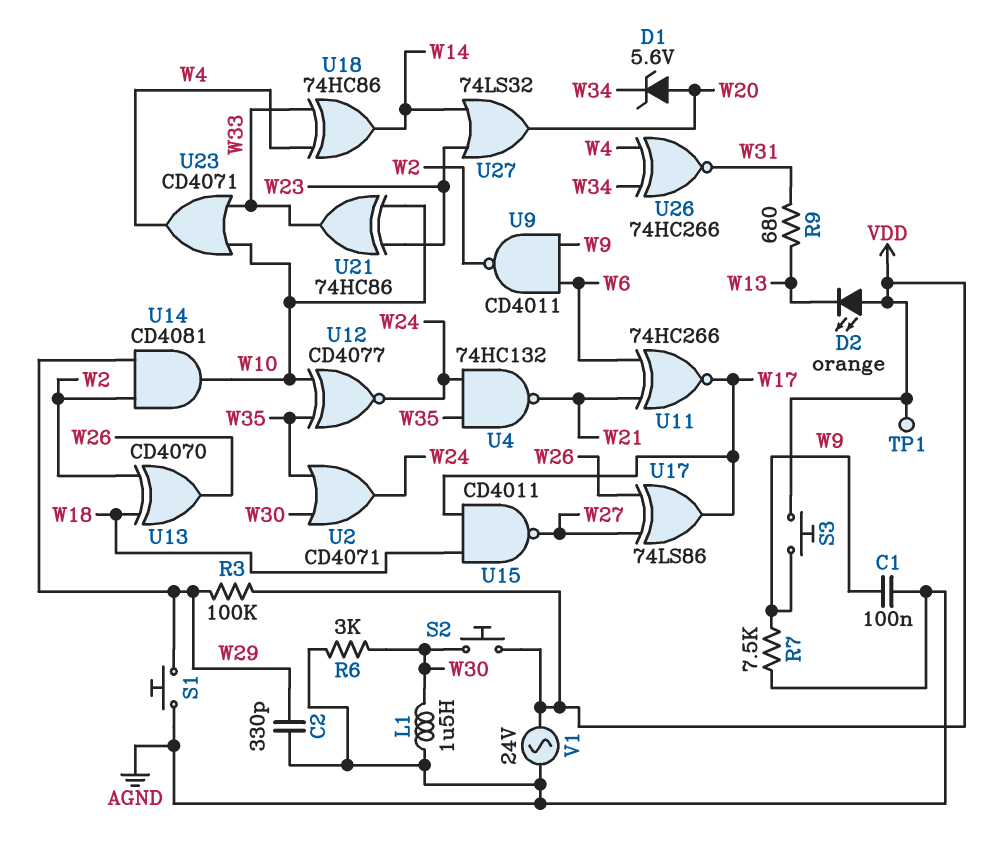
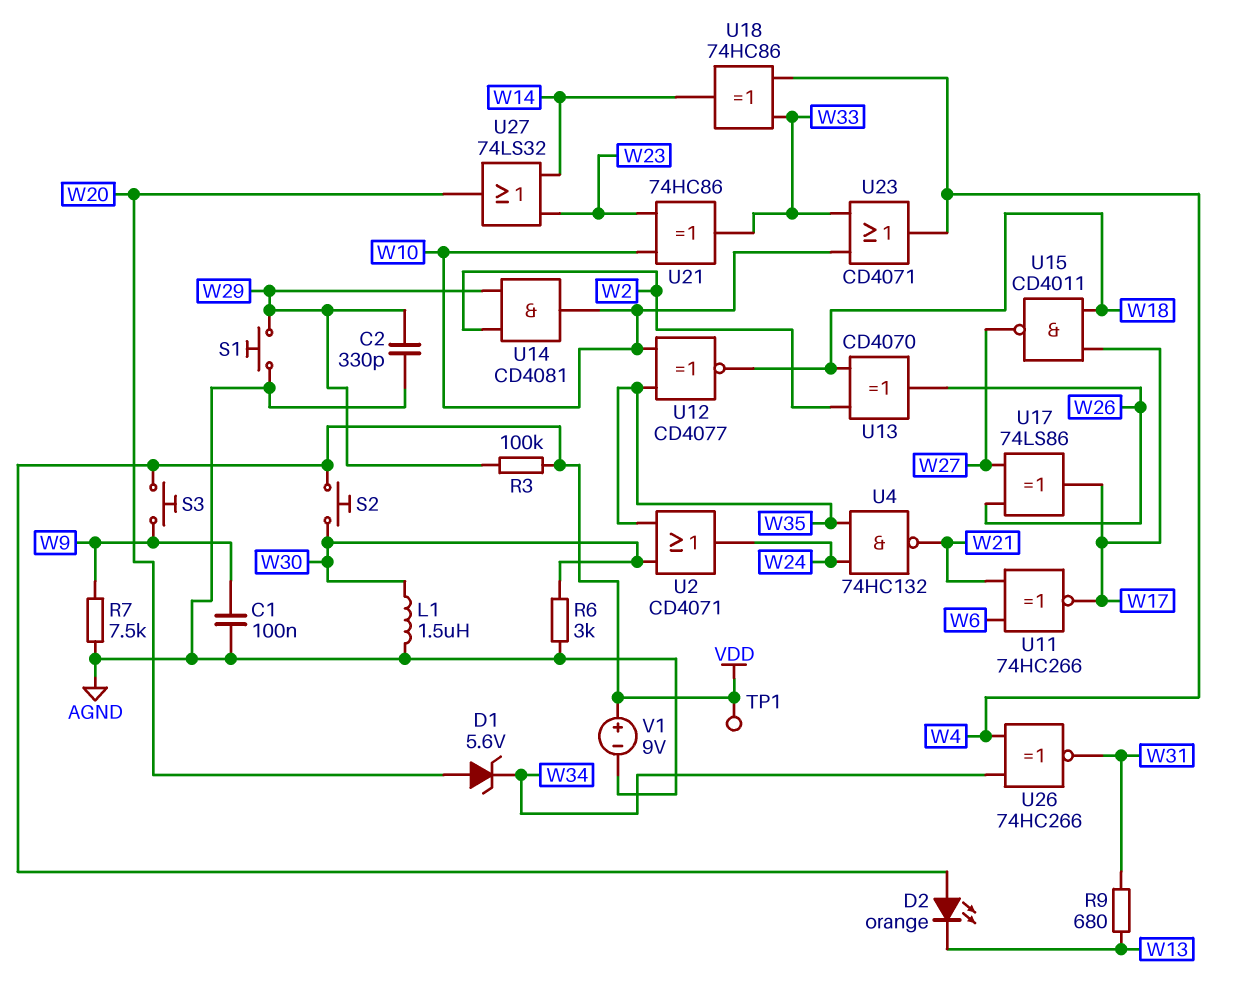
U9: NAND CD4011 (in W6, in W9, out W2) -> none
U12: XNOR CD4077 (in W10, in W35, out W24) -> XNOR CD4077 (in W10, in W35, out W18)
V1: AC 24V (AGND, VDD) -> 9V (plus VDD, minus AGND)

